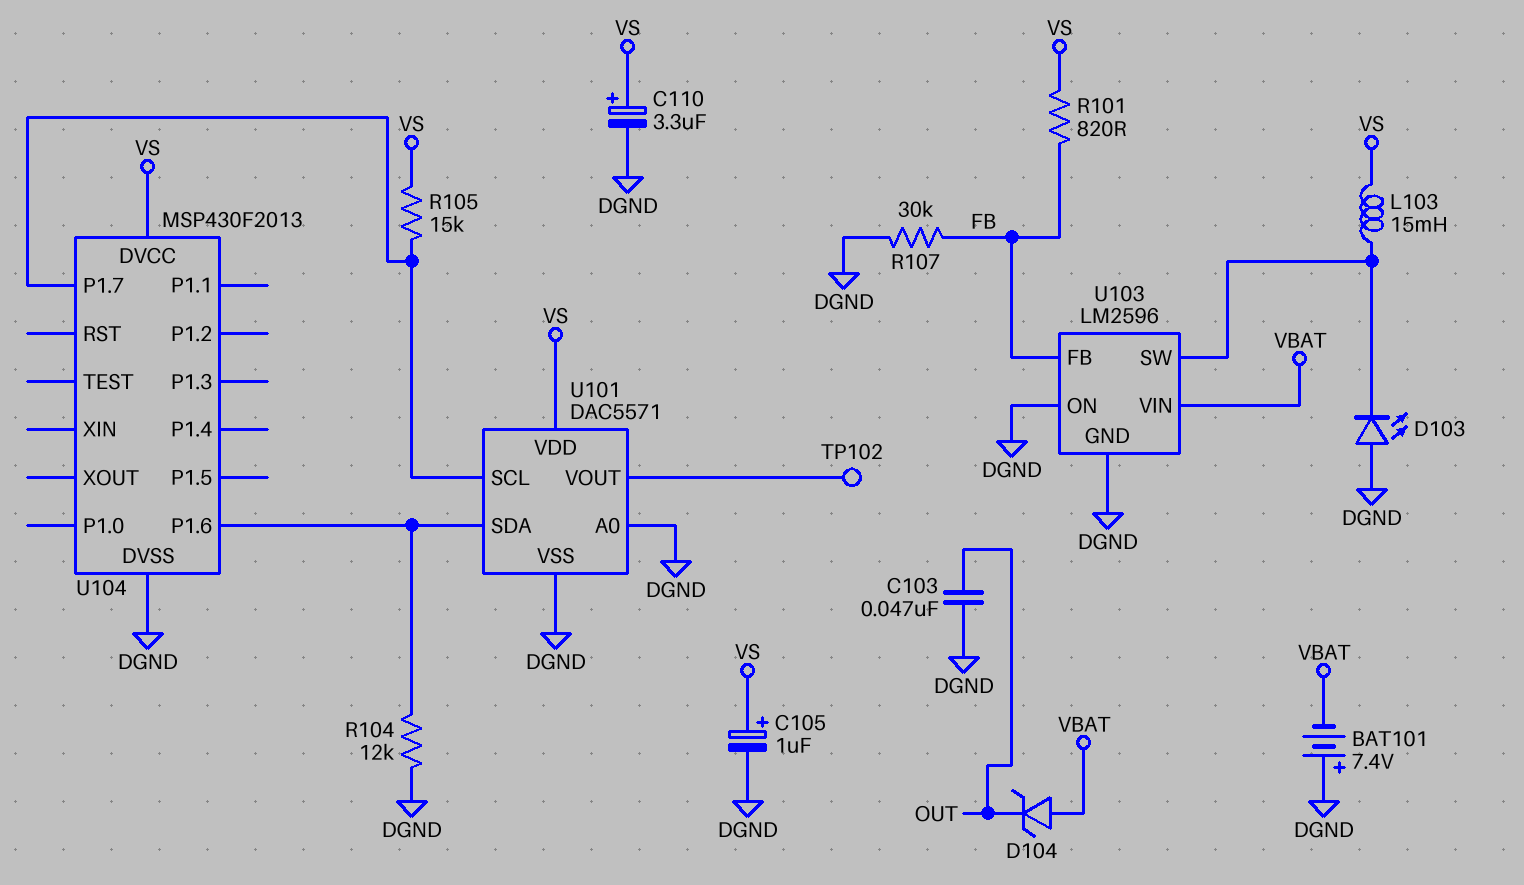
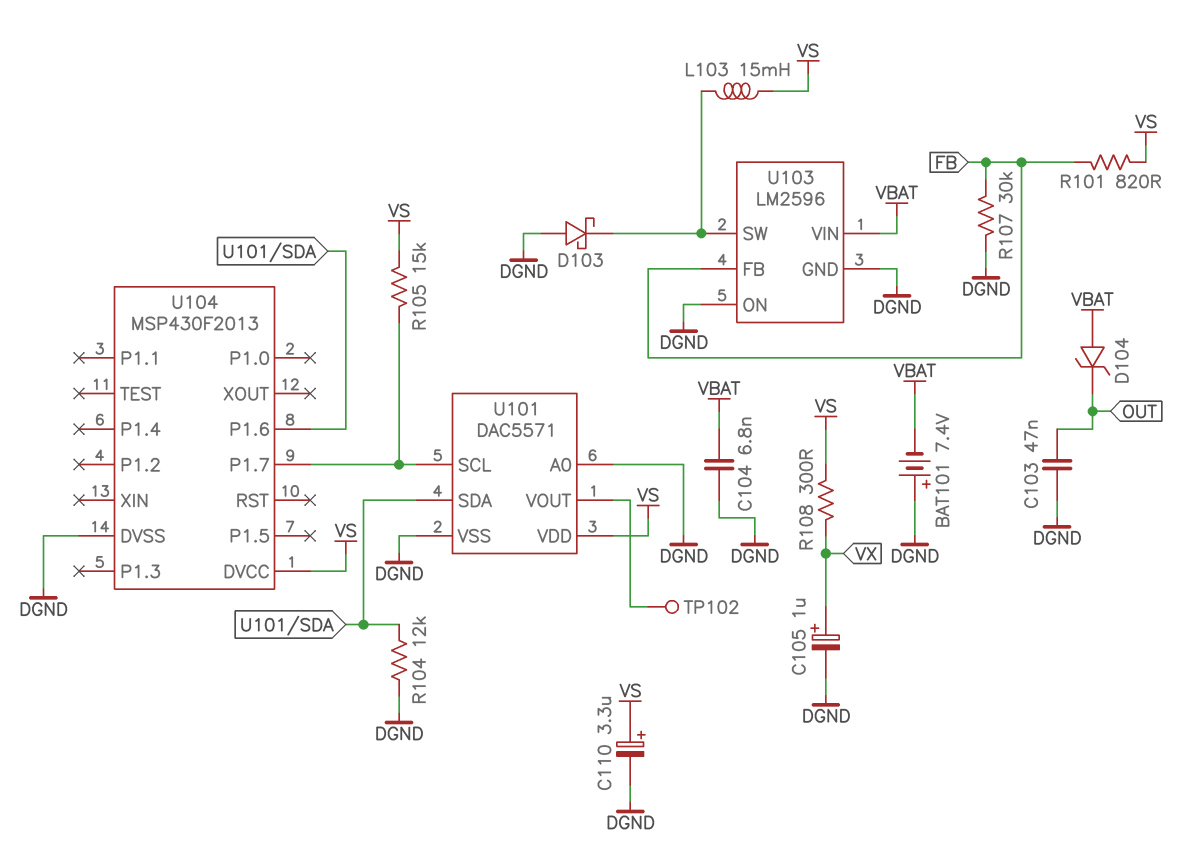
C104: none -> 6.8nF (DGND, VBAT)
C105: 1uF (plus VS, minus DGND) -> 1uF (plus VX, minus DGND)
D103: LED (A DGND, K U103/SW) -> schottky (A DGND, K U103/SW)
R108: none -> 300 (VS, VX)

